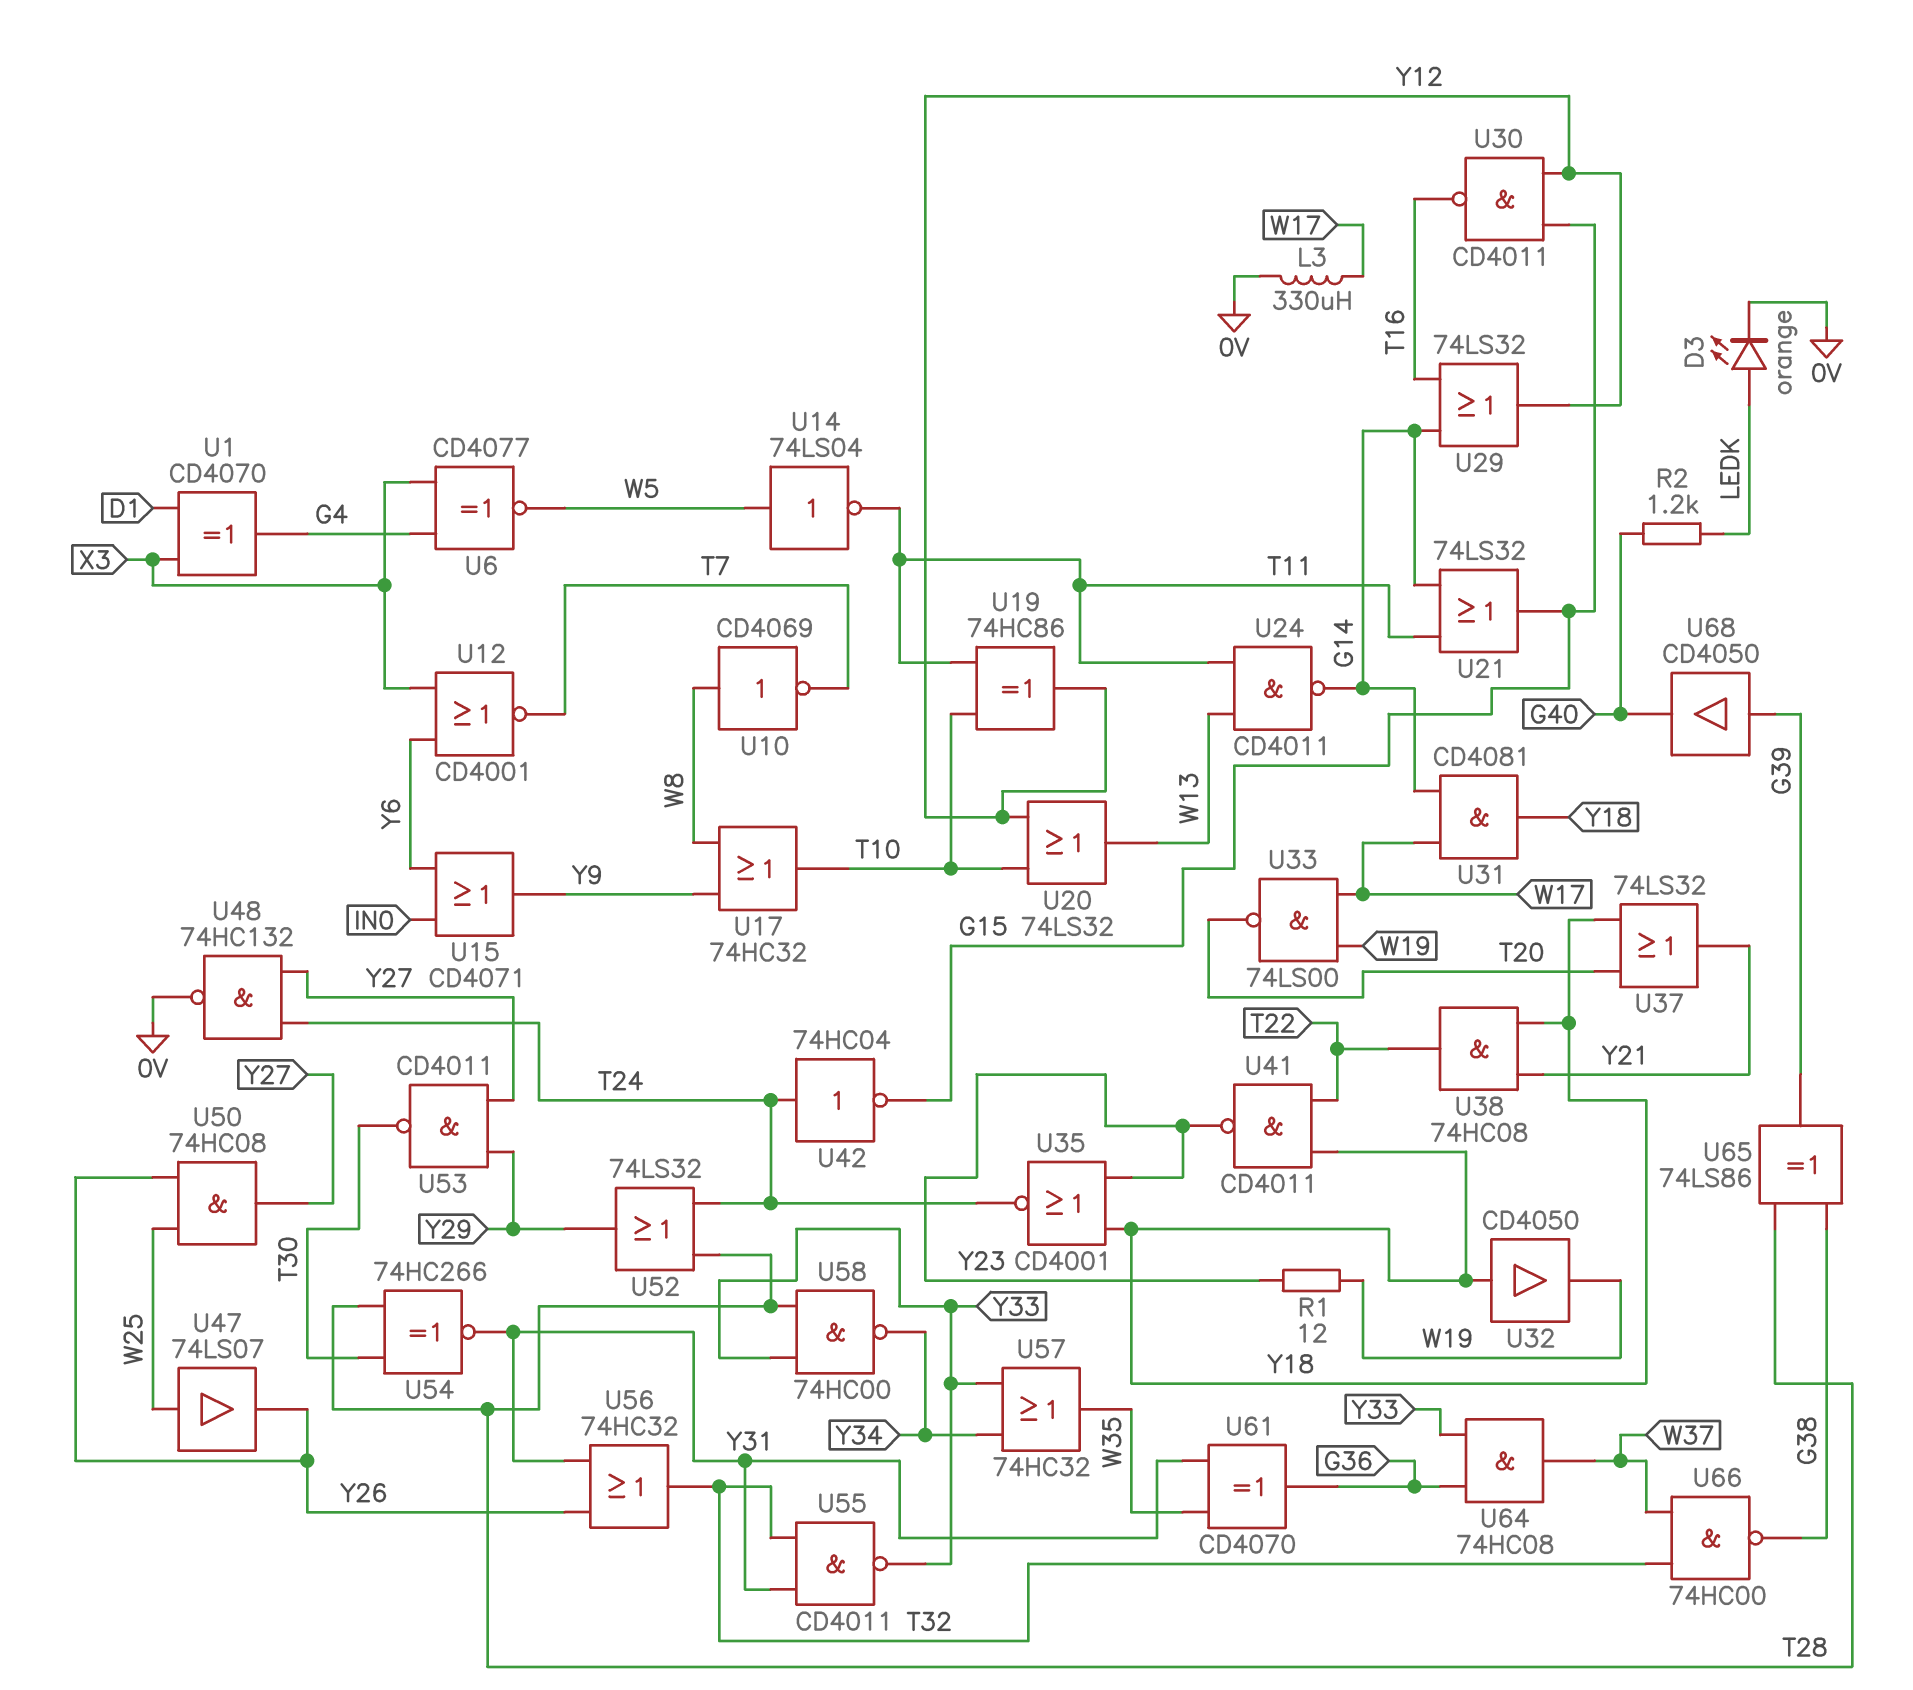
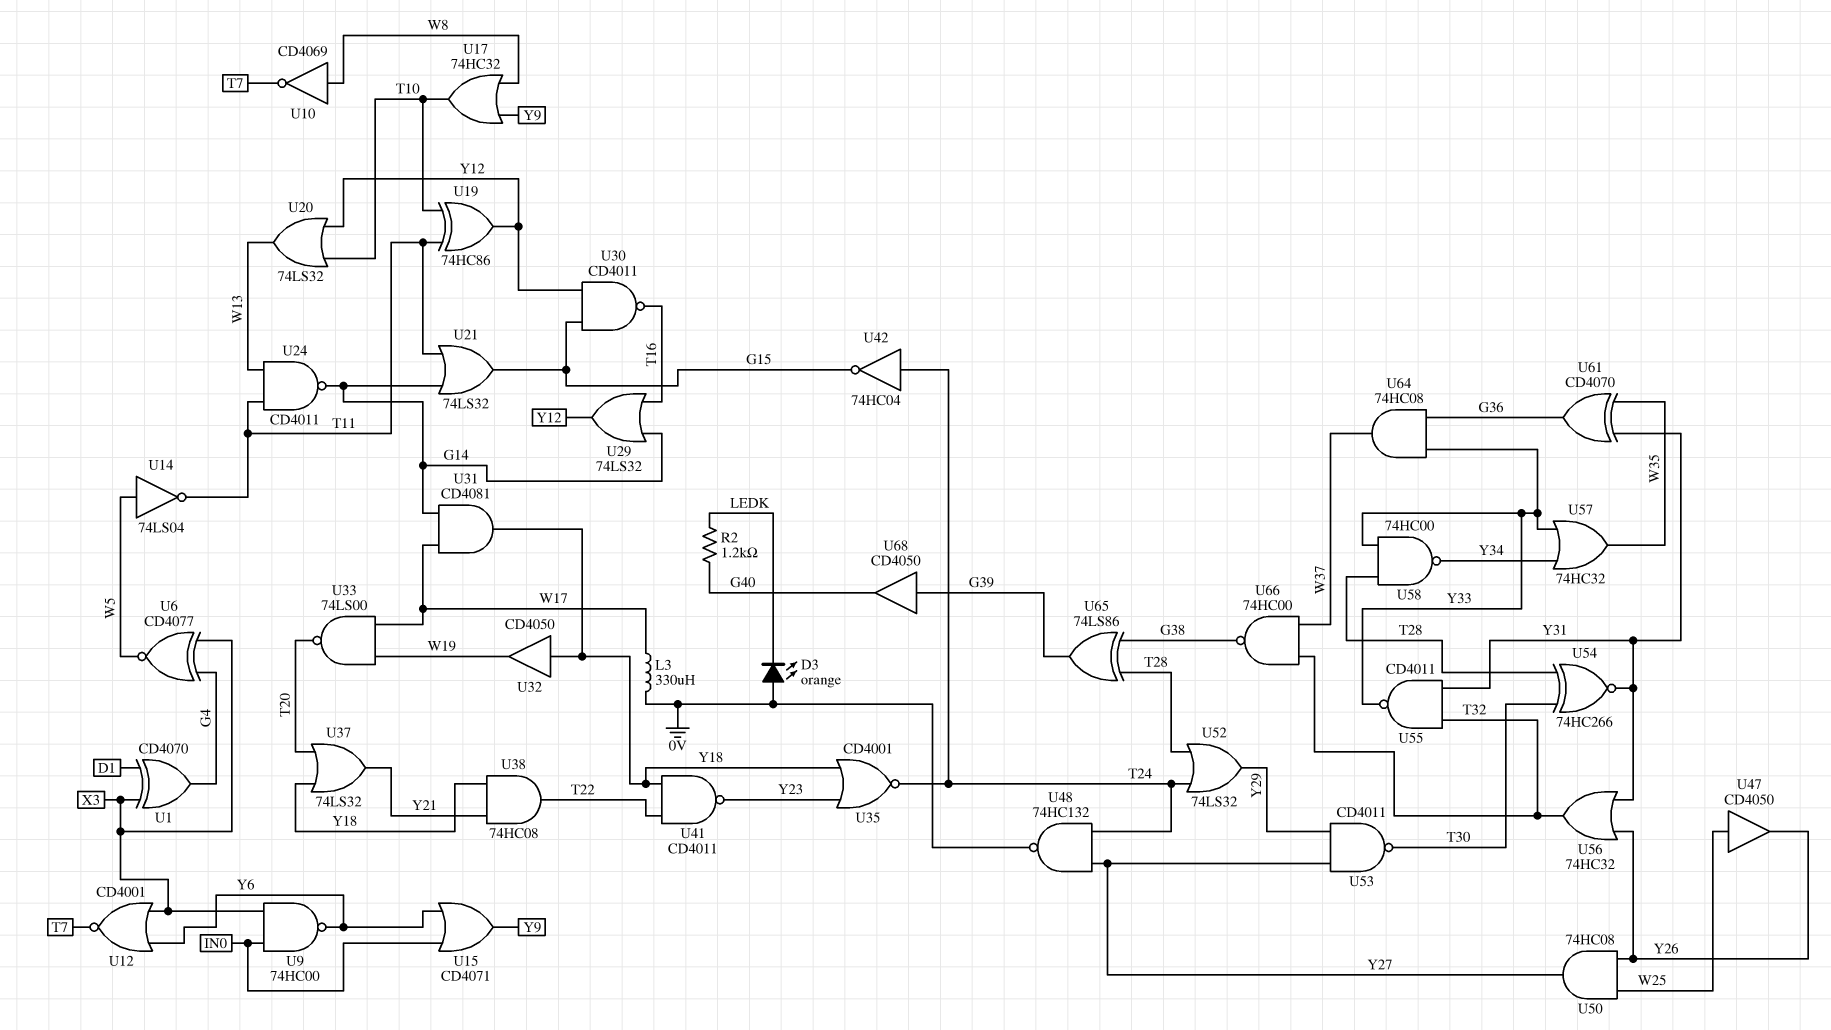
D3: LED orange (A LEDK, K 0V) -> LED orange (A 0V, K LEDK)
R1: 12 (W19, Y23) -> none
U9: none -> NAND 74HC00 (in IN0, in X3, out Y6)
U47: buffer 74LS07 (in W25, out Y26) -> buffer CD4050 (in W25, out Y26)

